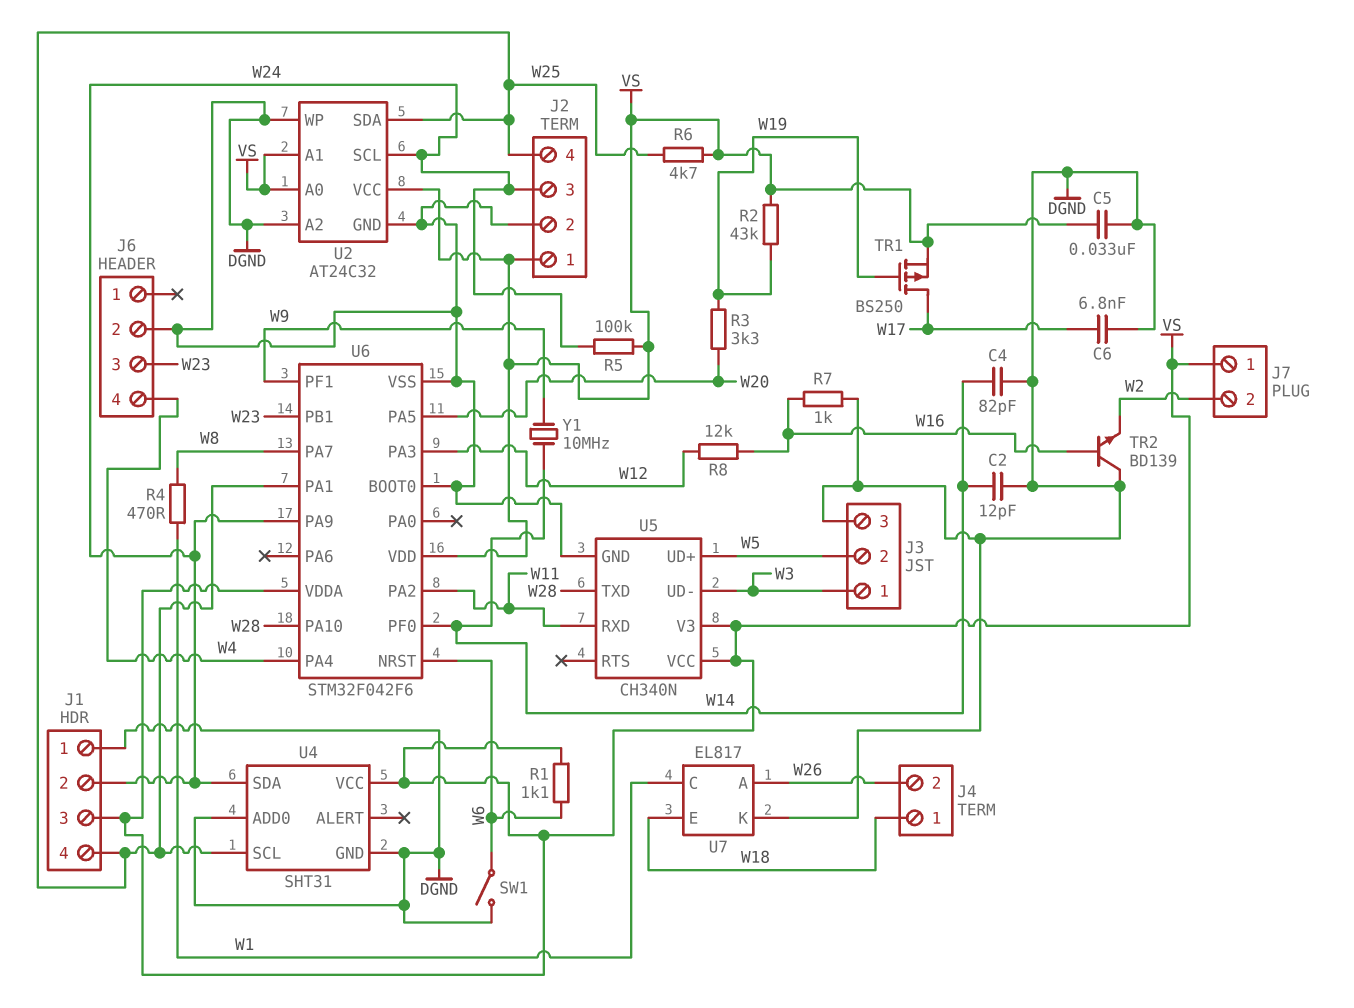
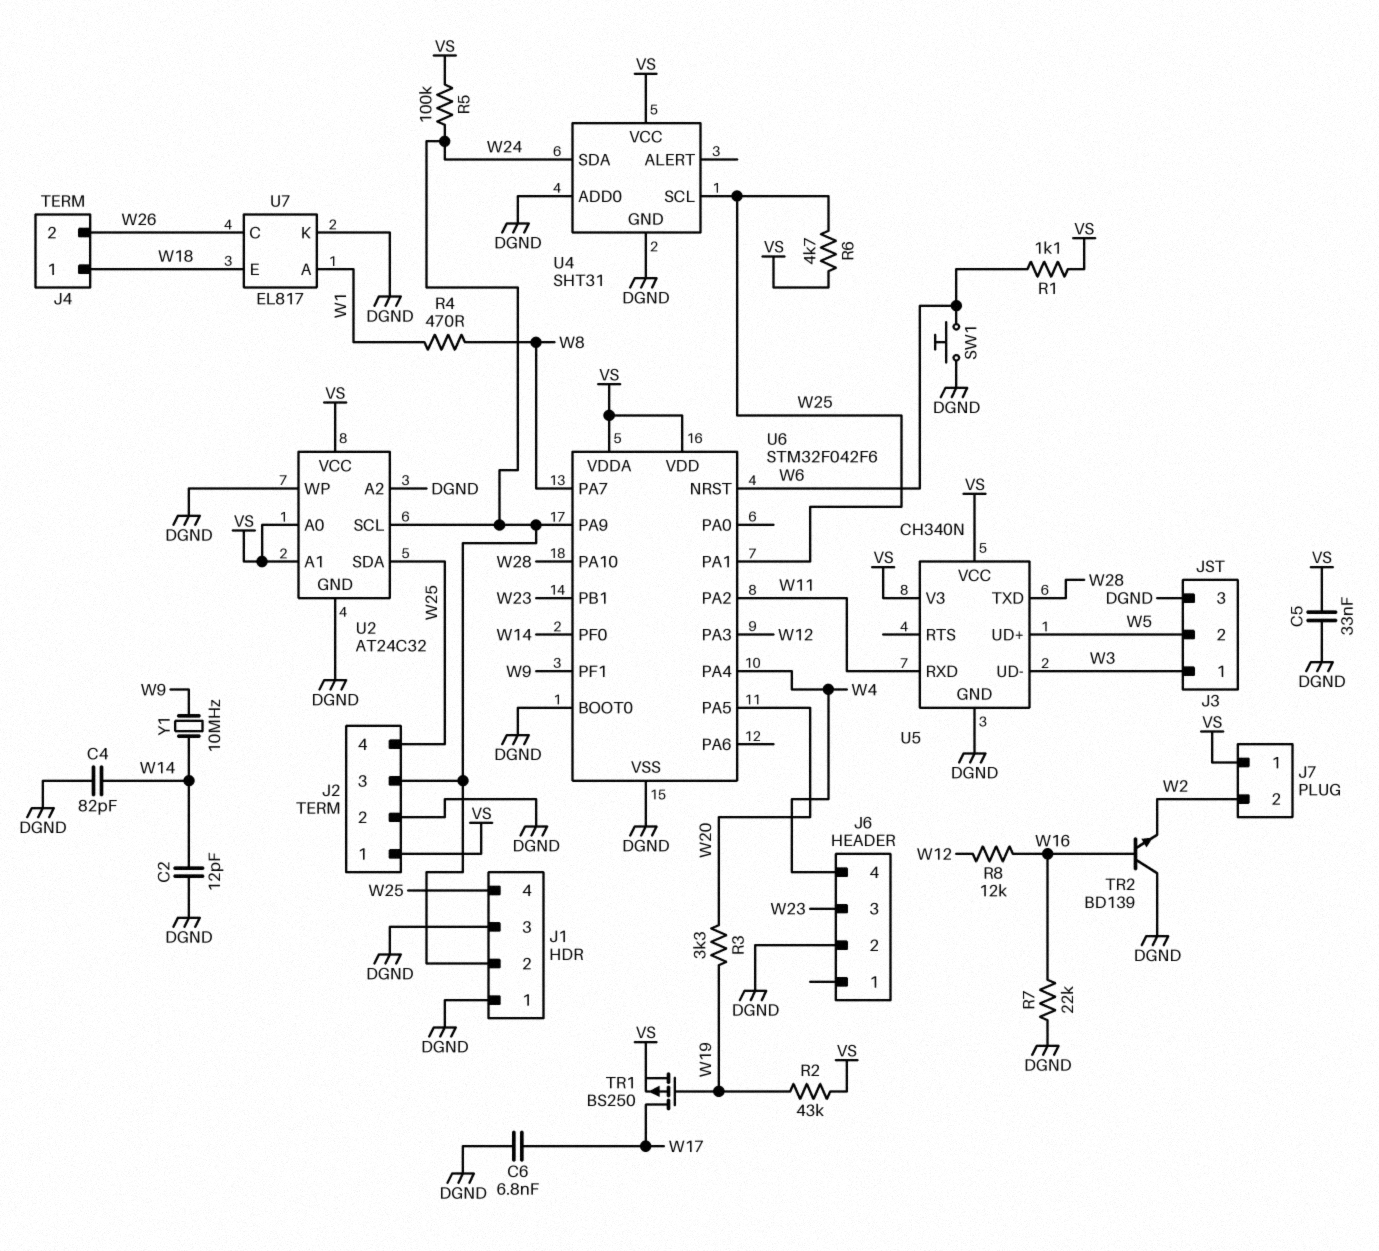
J1 pin 3: VS -> DGND
R7: 1k (DGND, W16) -> 22k (DGND, W16)
SW1: switch (DGND, W6) -> button (DGND, W6)
U7 pin A: W26 -> W1
U7 pin C: W1 -> W26

